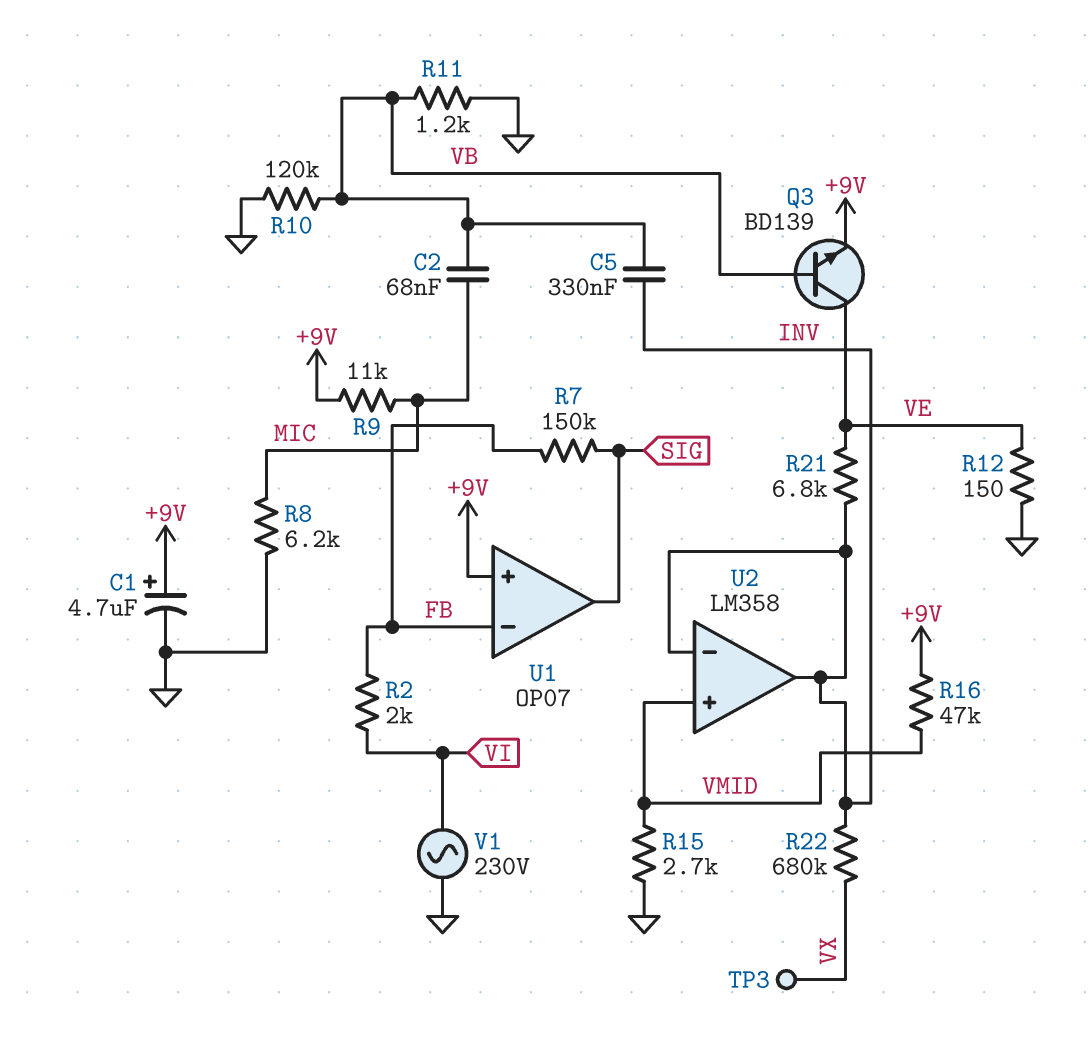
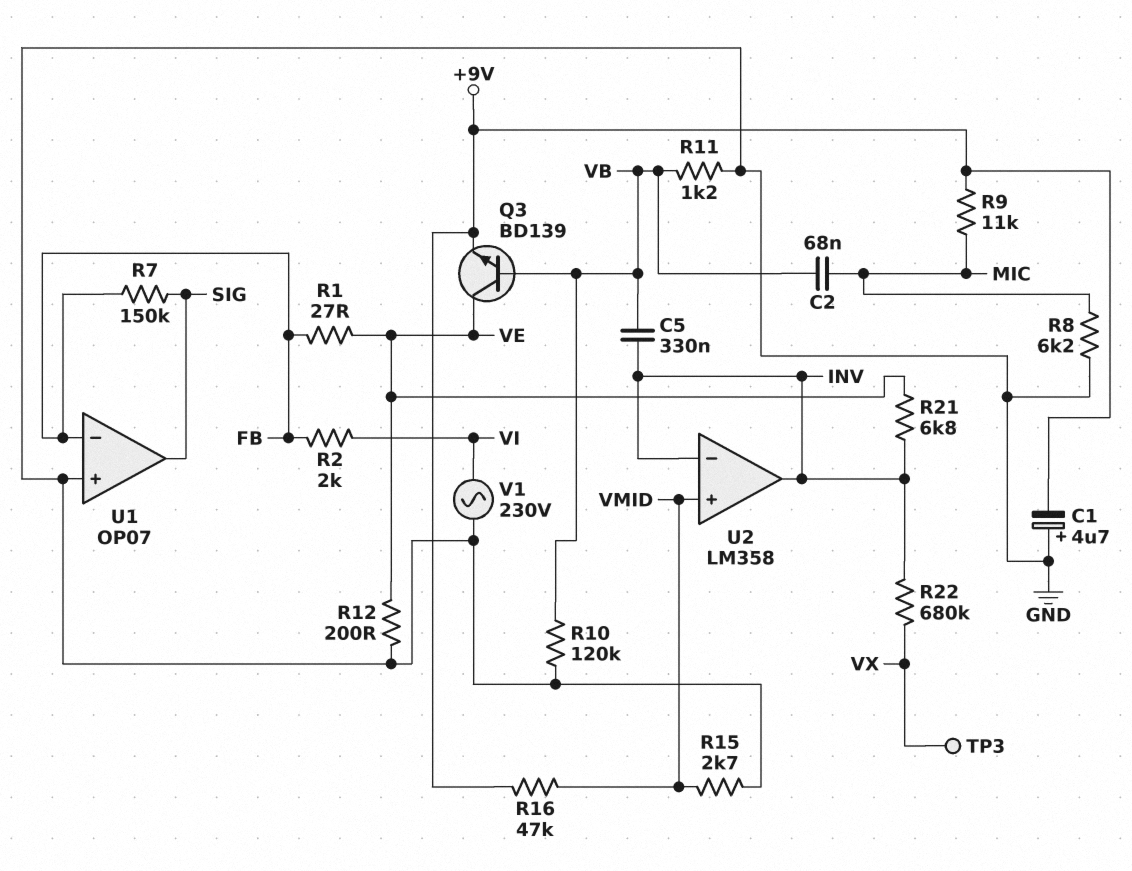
C1: 4.7uF (plus +9V, minus GND) -> 4.7uF (plus GND, minus +9V)
R1: none -> 27 (FB, VE)
R12: 150 (GND, VE) -> 200 (GND, VE)
U1 pin in+: +9V -> GND

